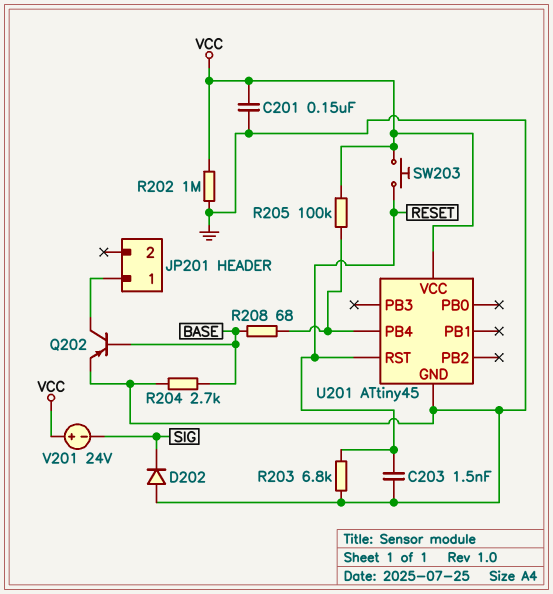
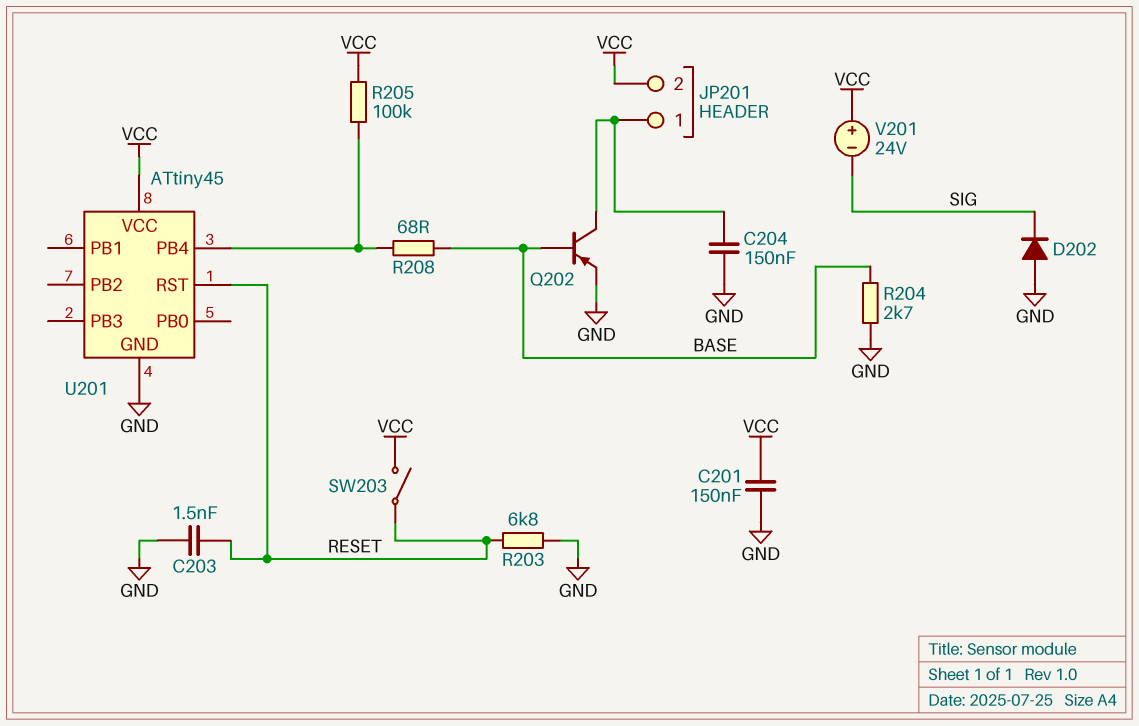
C204: none -> 150nF (GND, JP201/1)
JP201 pin 2: none -> VCC
R202: 1M (GND, VCC) -> none
SW203: button (RESET, VCC) -> switch (RESET, VCC)

